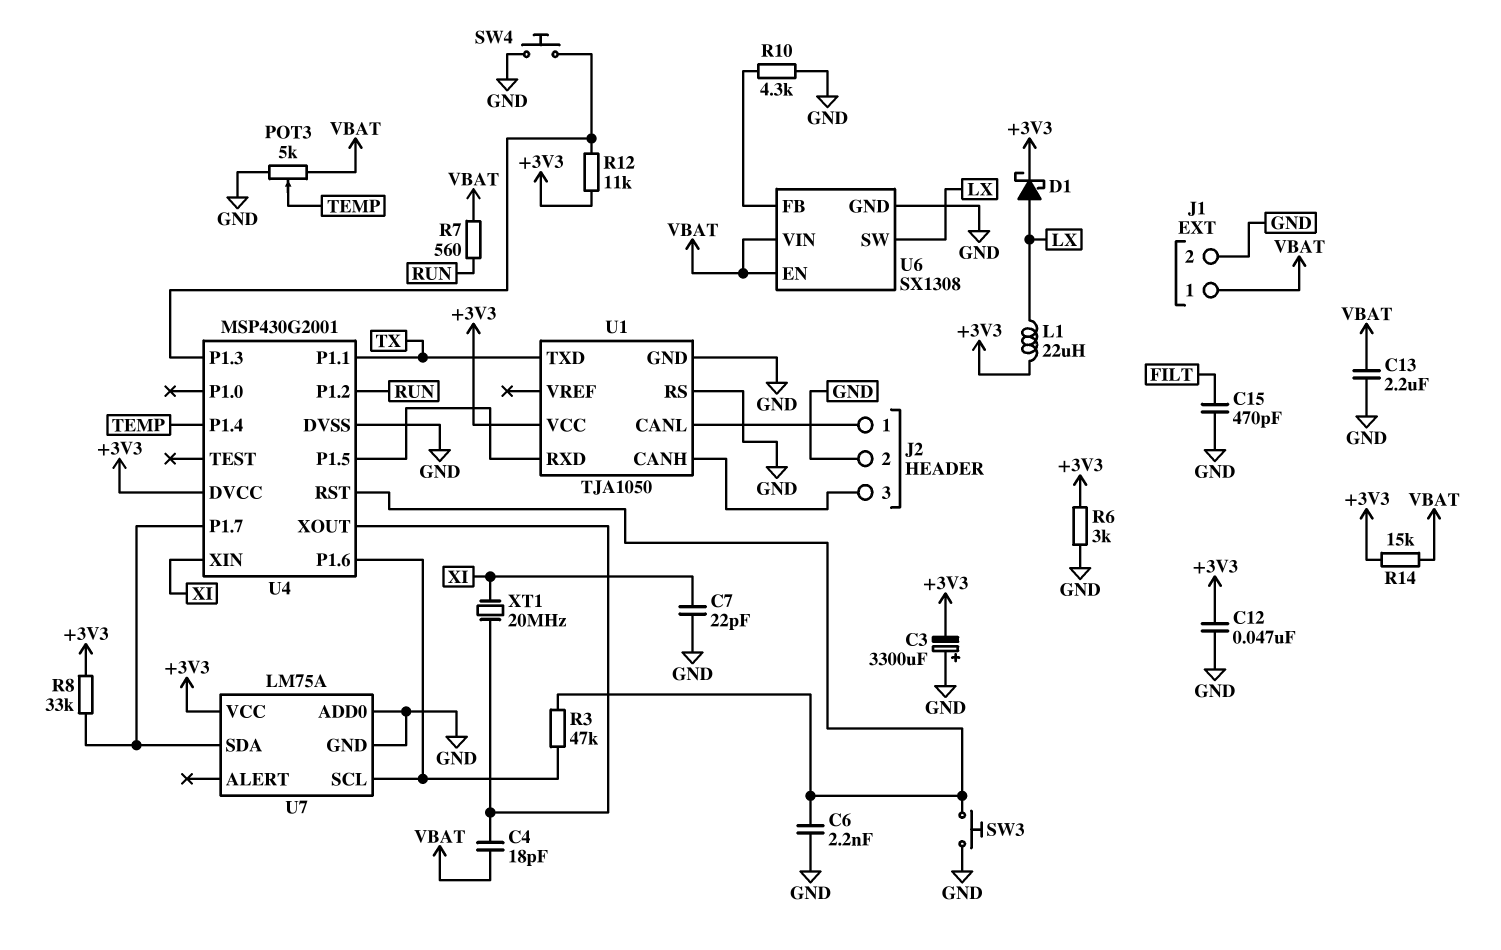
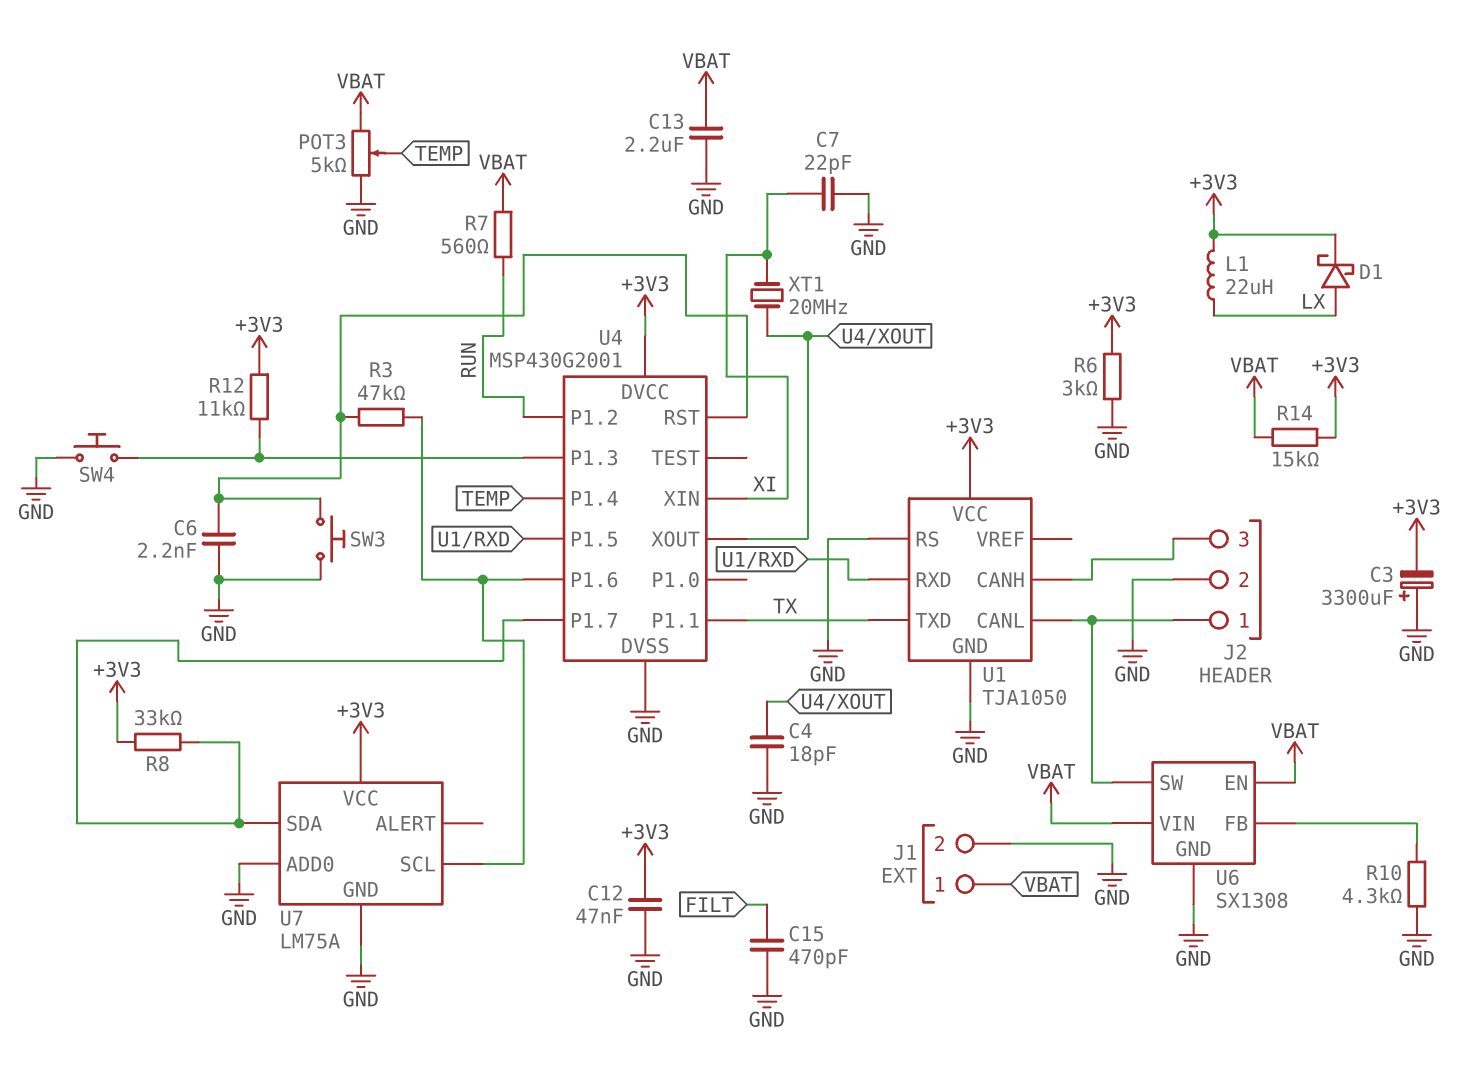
C4: 18pF (U4/XOUT, VBAT) -> 18pF (GND, U4/XOUT)
U6 pin SW: LX -> J2/1

